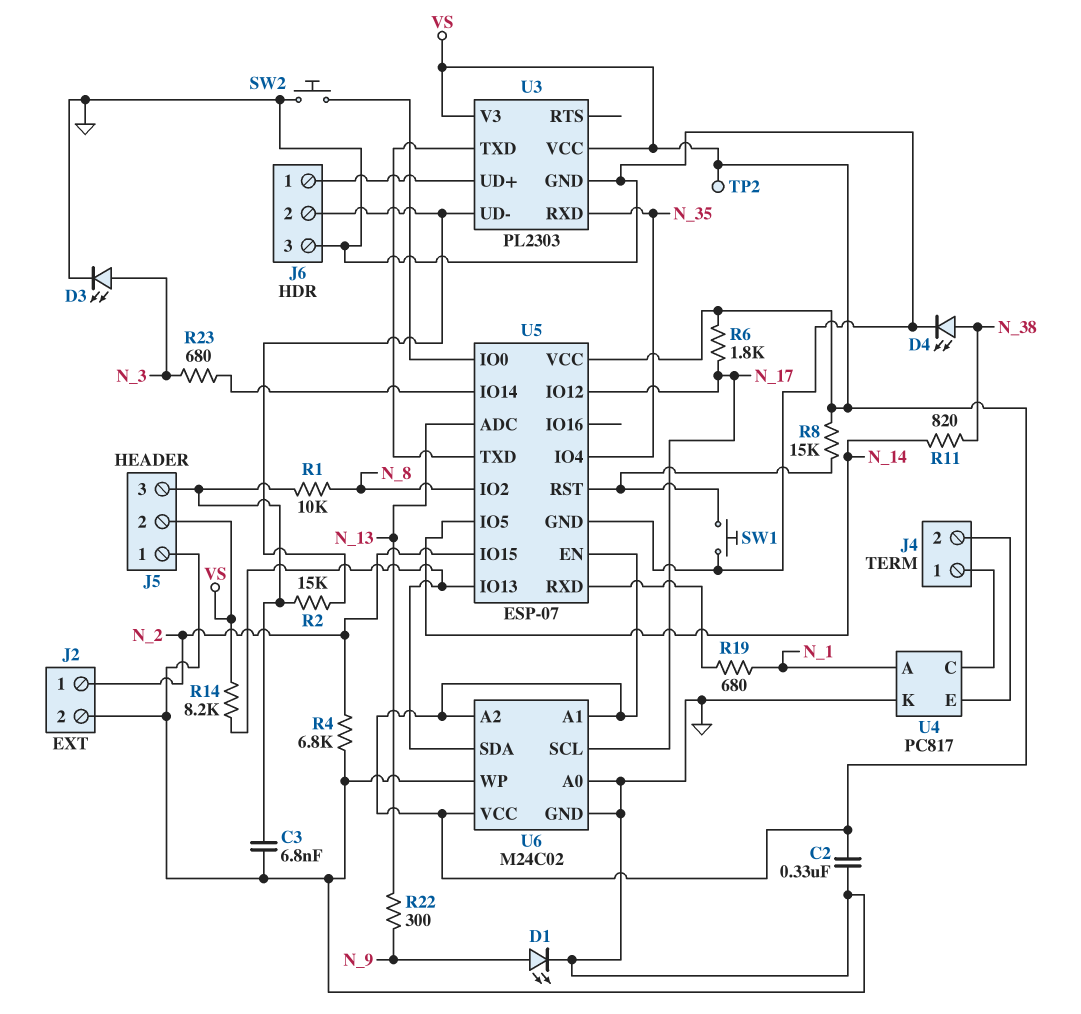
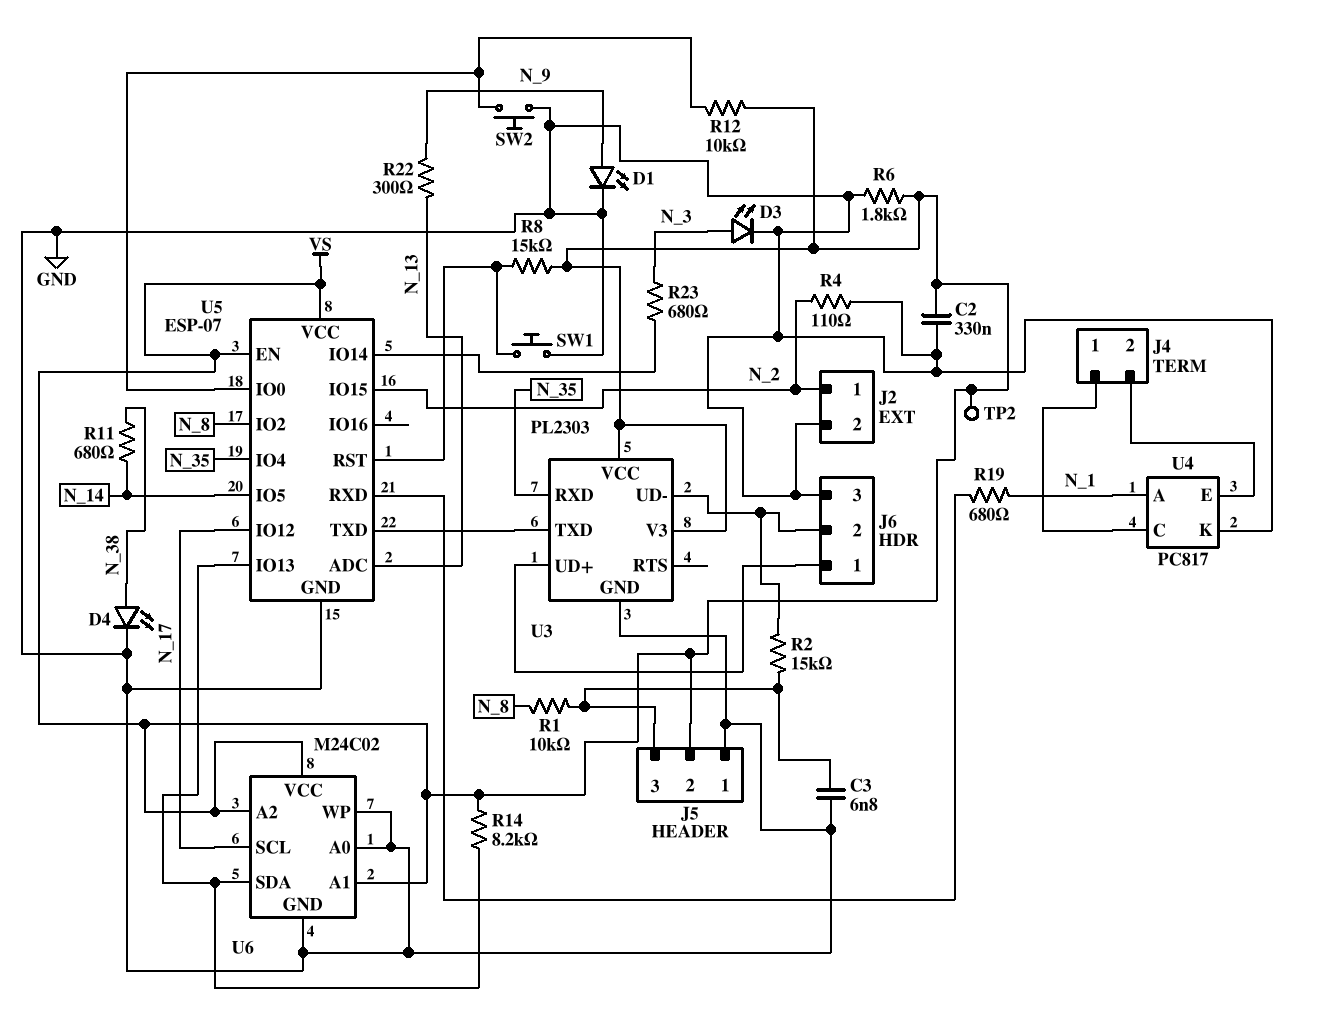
R4: 6.8k (GND, N_2) -> 110 (GND, N_2)
R6: 1.8k (N_17, VS) -> 1.8k (GND, VS)
R11: 820 (N_14, N_38) -> 680 (N_14, N_38)
R12: none -> 10k (U5/IO0, VS)

